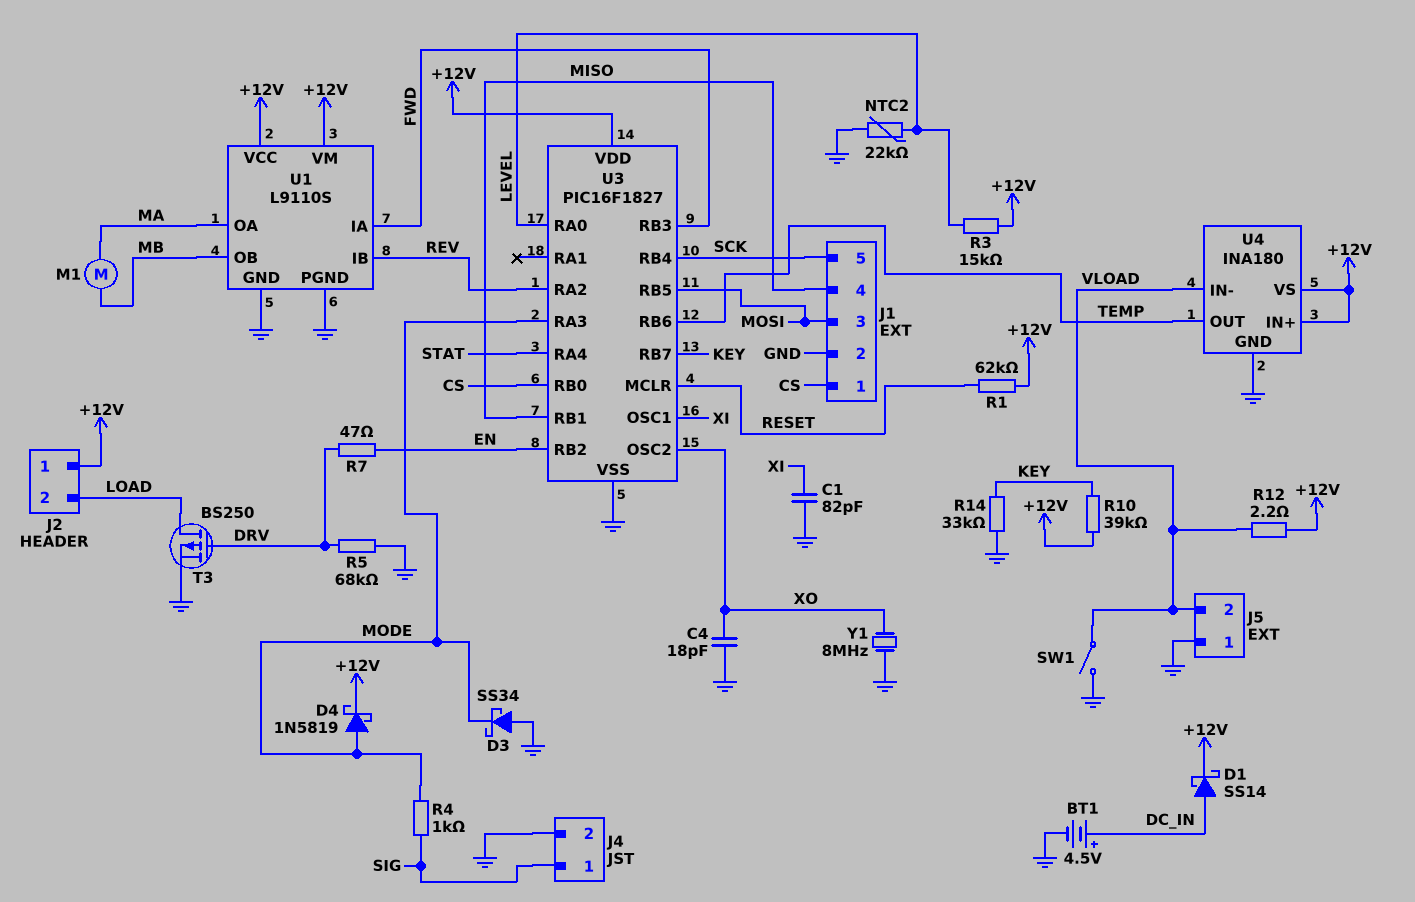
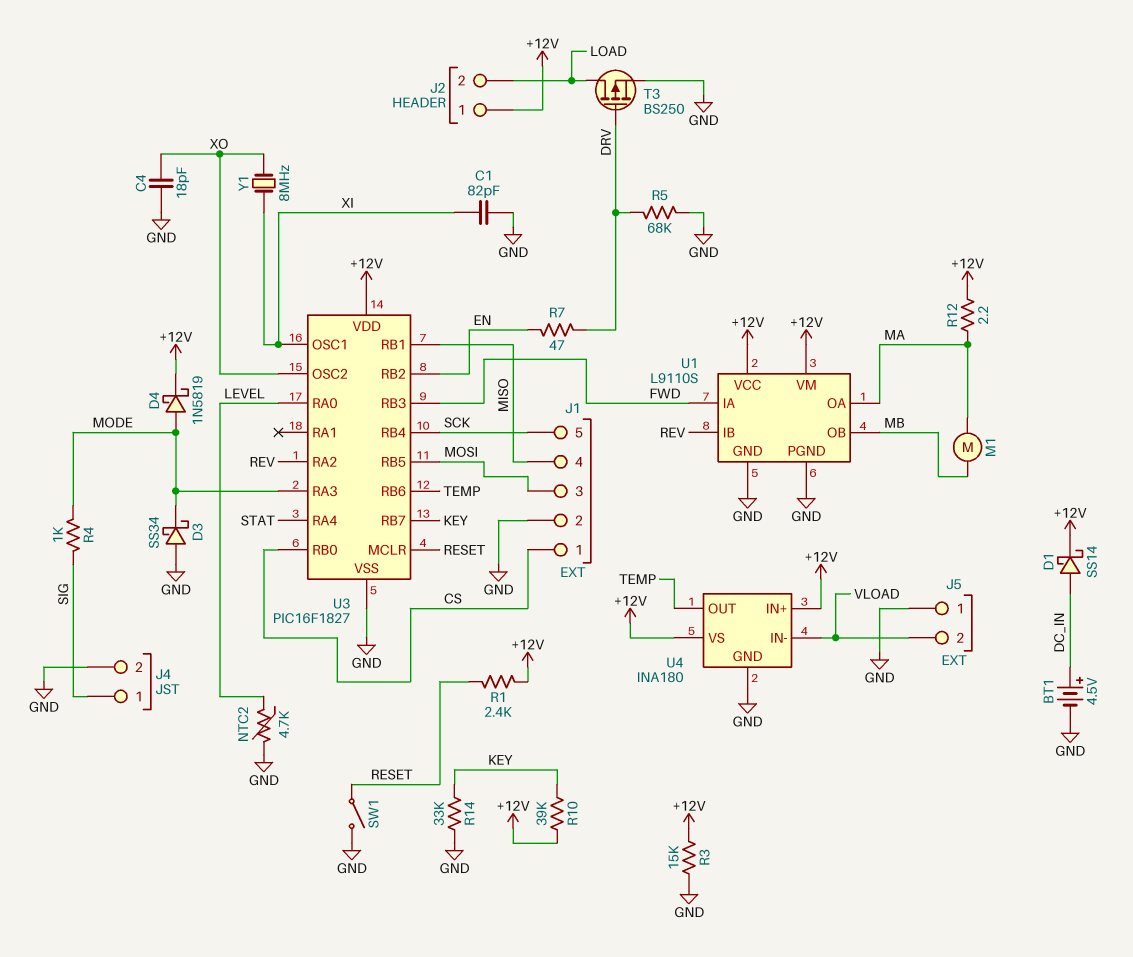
NTC2: 22k (GND, LEVEL) -> 4.7k (GND, LEVEL)
R1: 62k (+12V, RESET) -> 2.4k (+12V, RESET)
R3: 15k (+12V, LEVEL) -> 15k (+12V, GND)
R12: 2.2 (+12V, VLOAD) -> 2.2 (+12V, MA)
SW1: switch (GND, VLOAD) -> switch (GND, RESET)
Y1: 8MHz (GND, XO) -> 8MHz (XI, XO)

